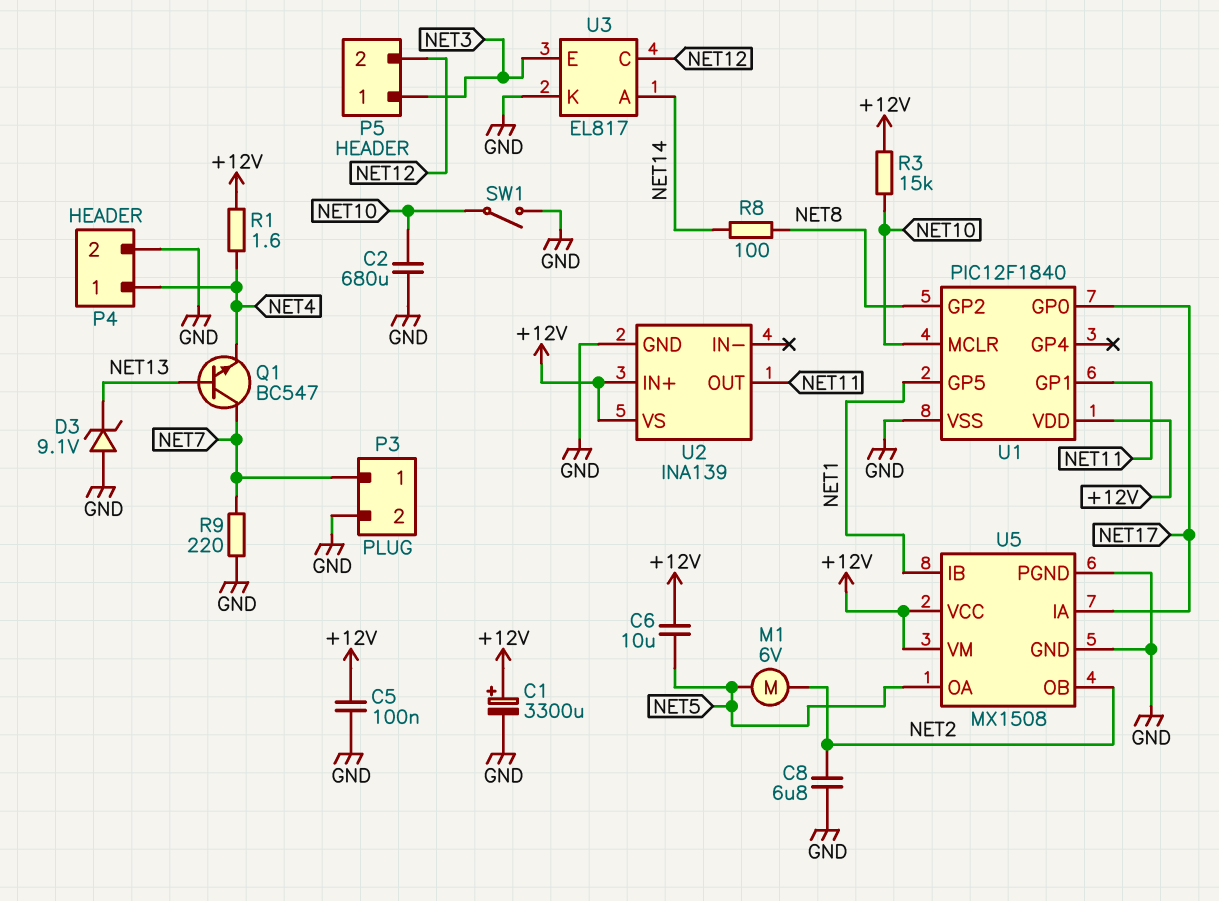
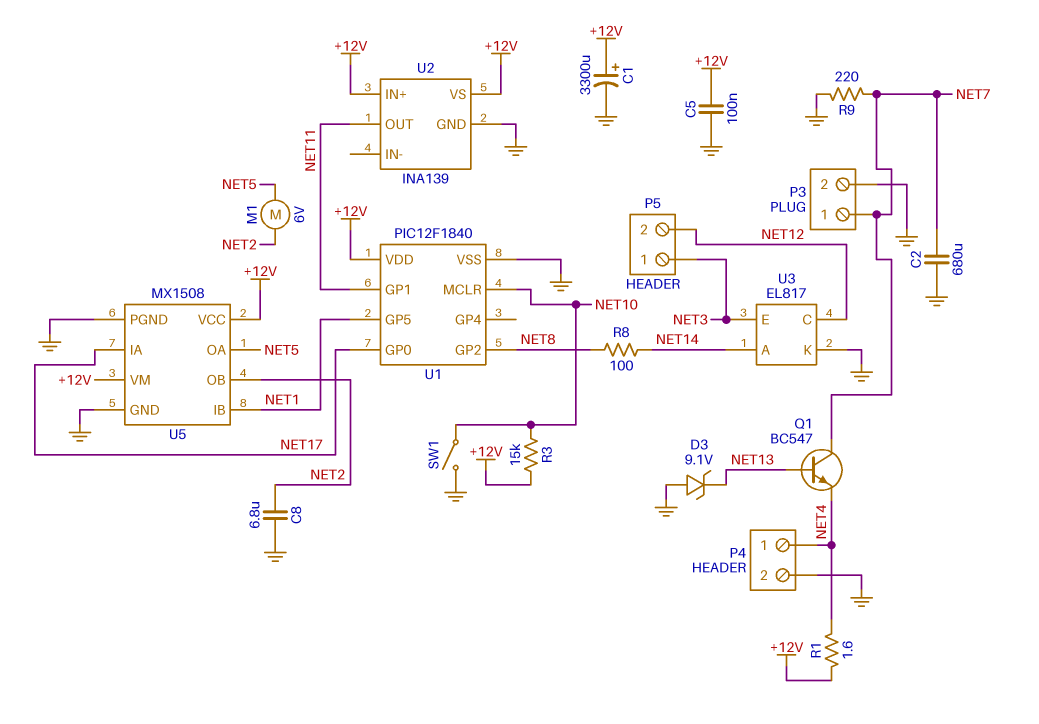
C2: 680uF (GND, NET10) -> 680uF (GND, NET7)
C6: 10uF (+12V, NET5) -> none

